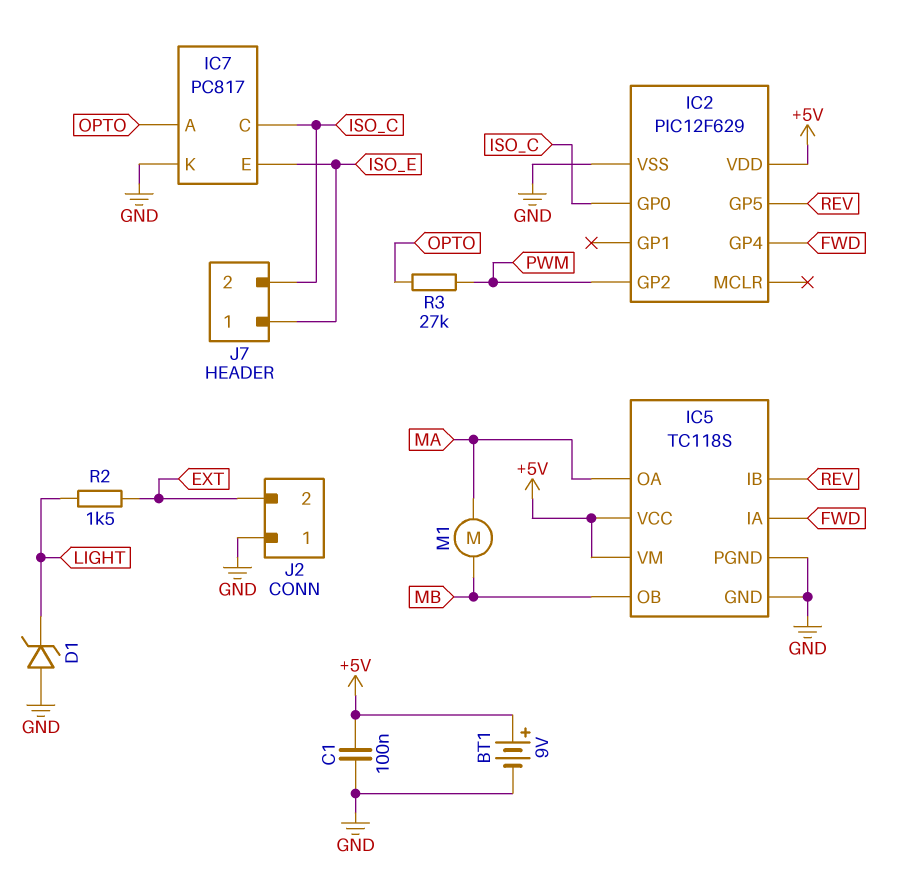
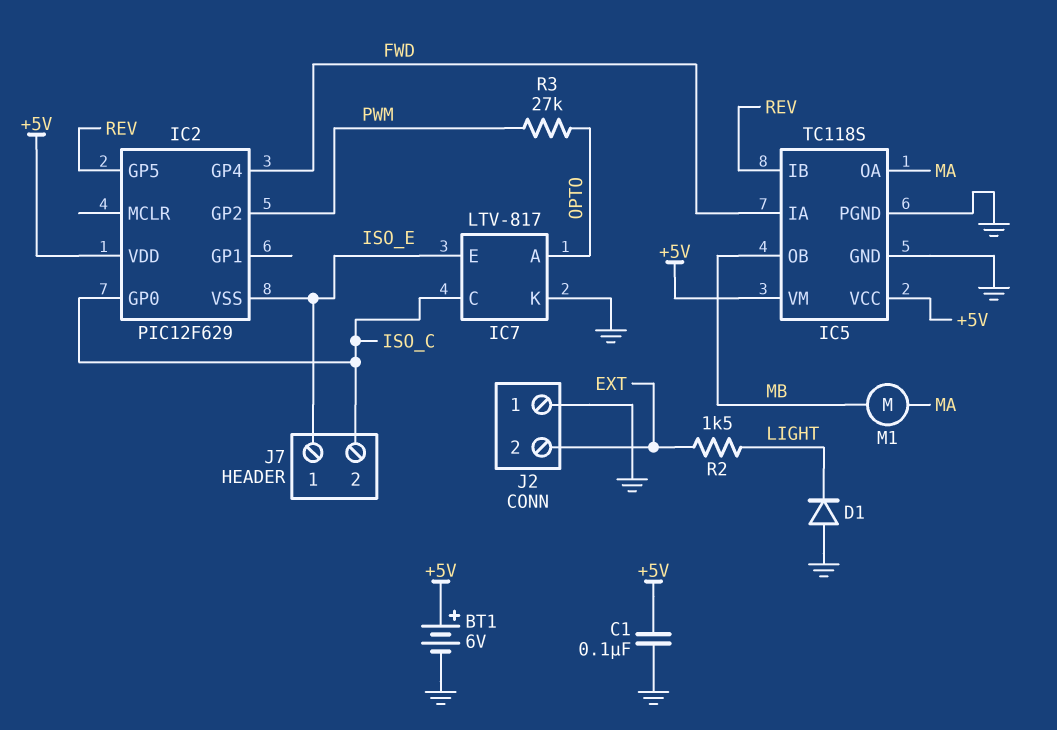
BT1: 9V (plus +5V, minus GND) -> 6V (plus +5V, minus GND)
D1: zener (A GND, K LIGHT) -> diode (A GND, K LIGHT)
IC2 pin VSS: GND -> ISO_E
IC7: PC817 -> LTV-817

